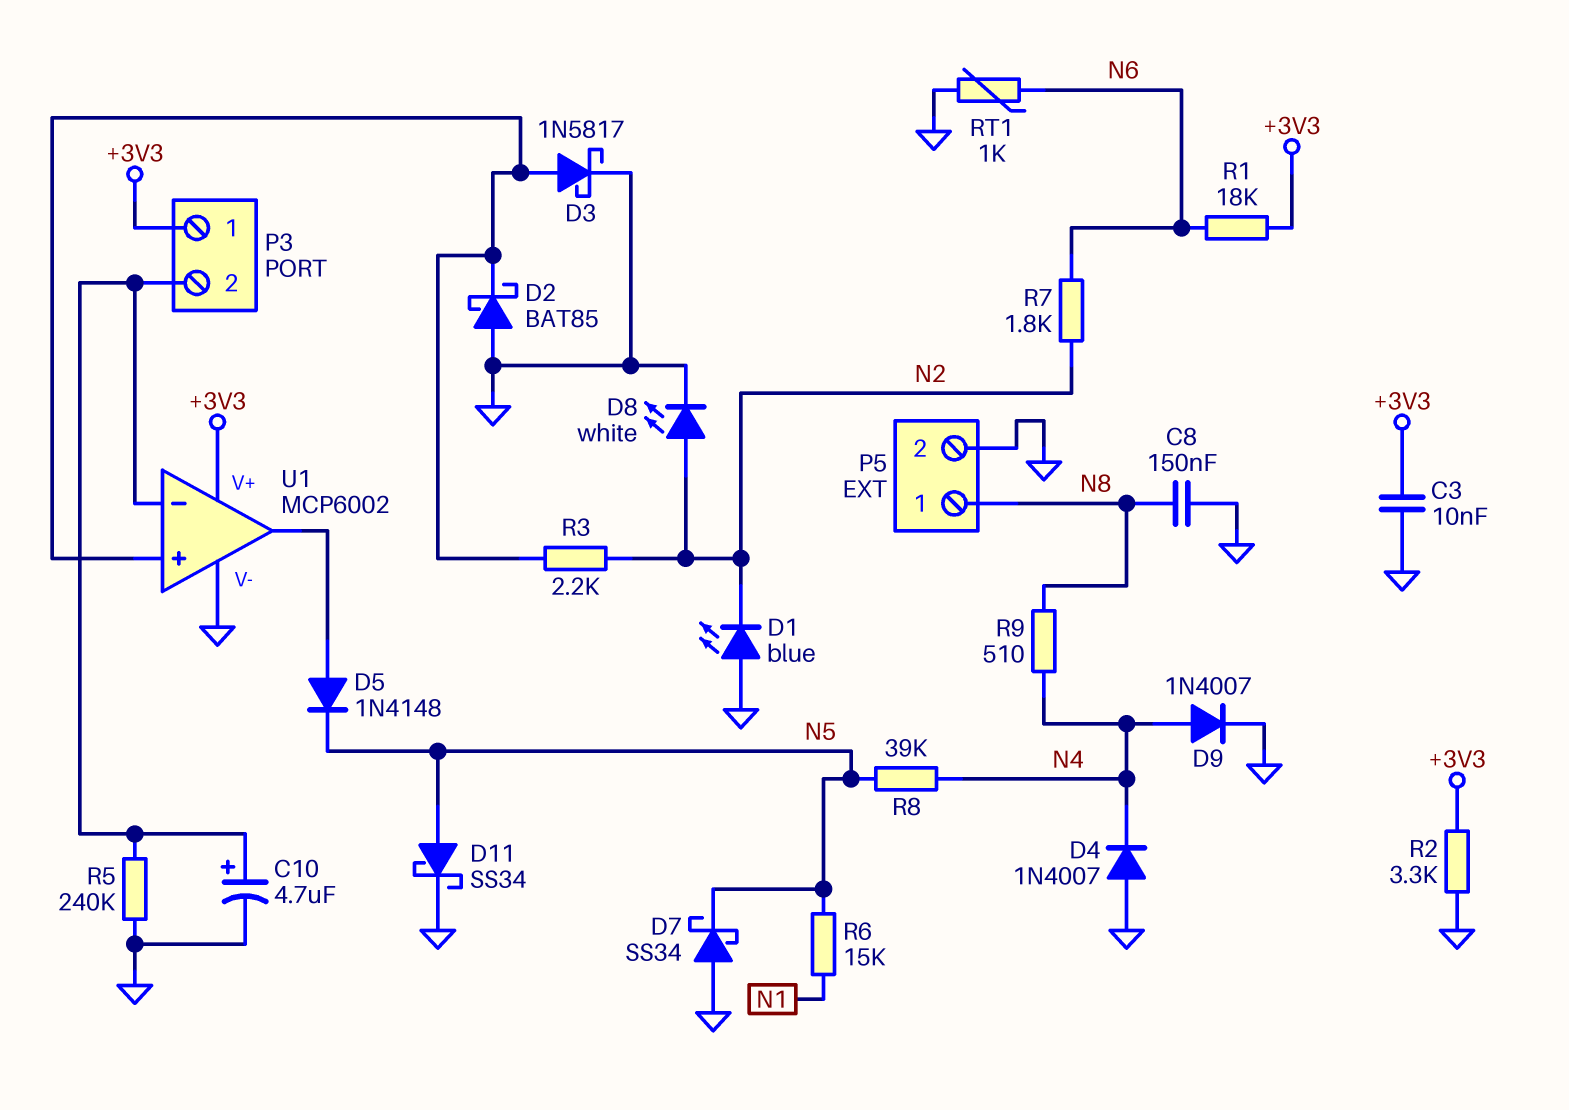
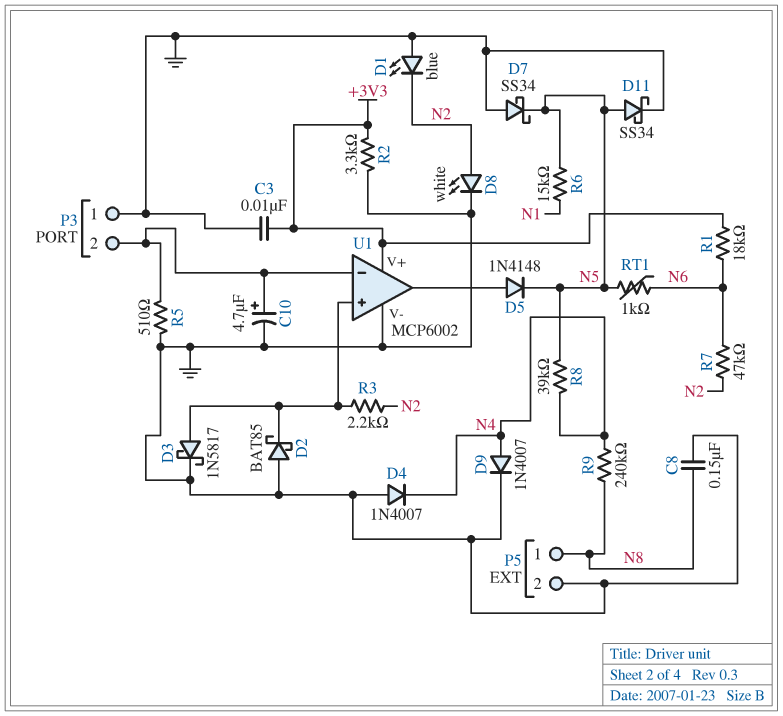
P3 pin 1: +3V3 -> GND
R5: 240k (GND, P3/2) -> 510 (GND, P3/2)
R7: 1.8k (N2, N6) -> 47k (N2, N6)
R9: 510 (N4, N8) -> 240k (N4, N8)
RT1: 1k (GND, N6) -> 1k (N5, N6)

